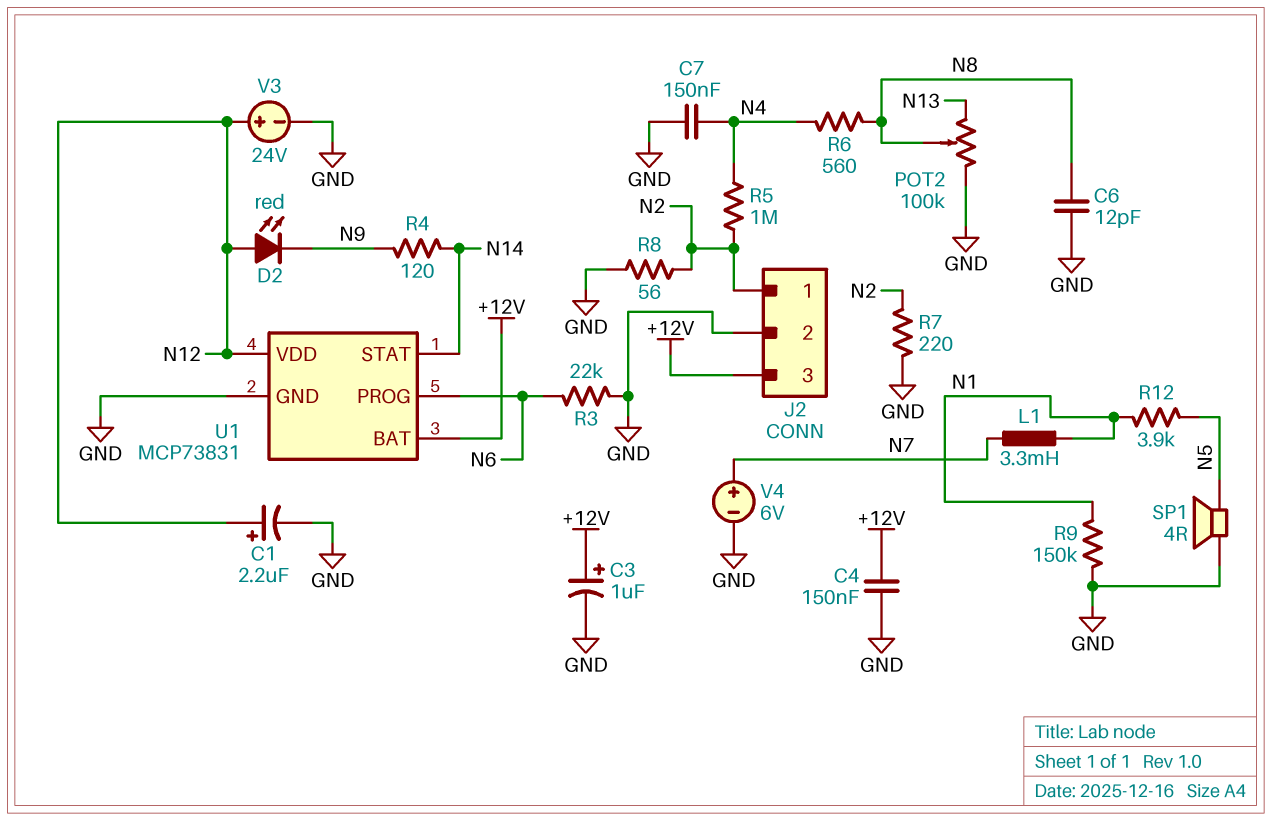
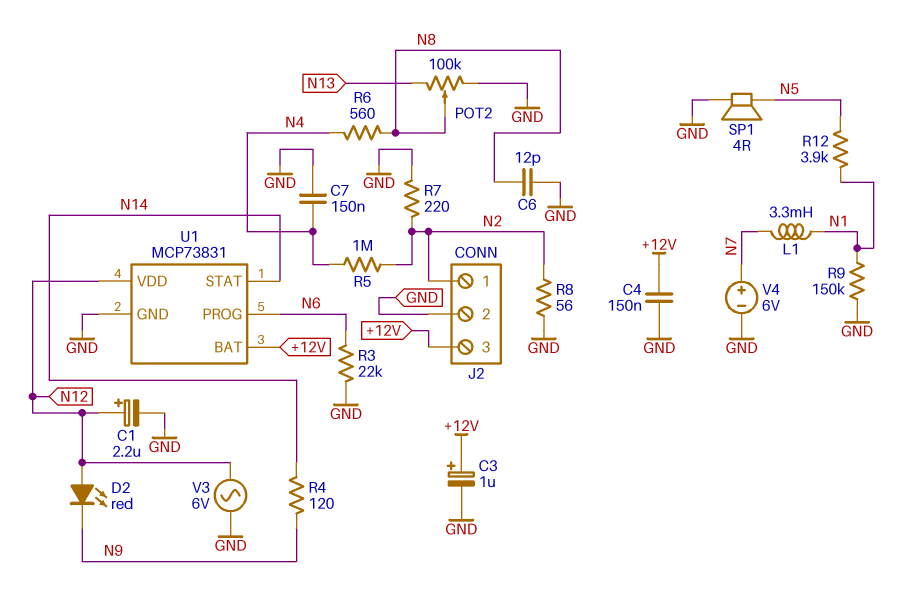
V3: 24V (plus N12, minus GND) -> AC 6V (GND, N12)

